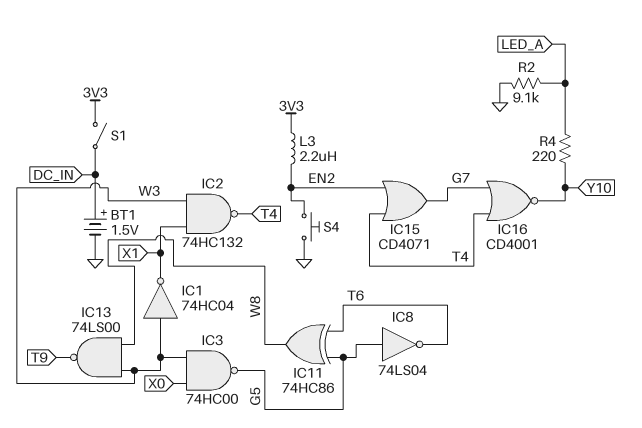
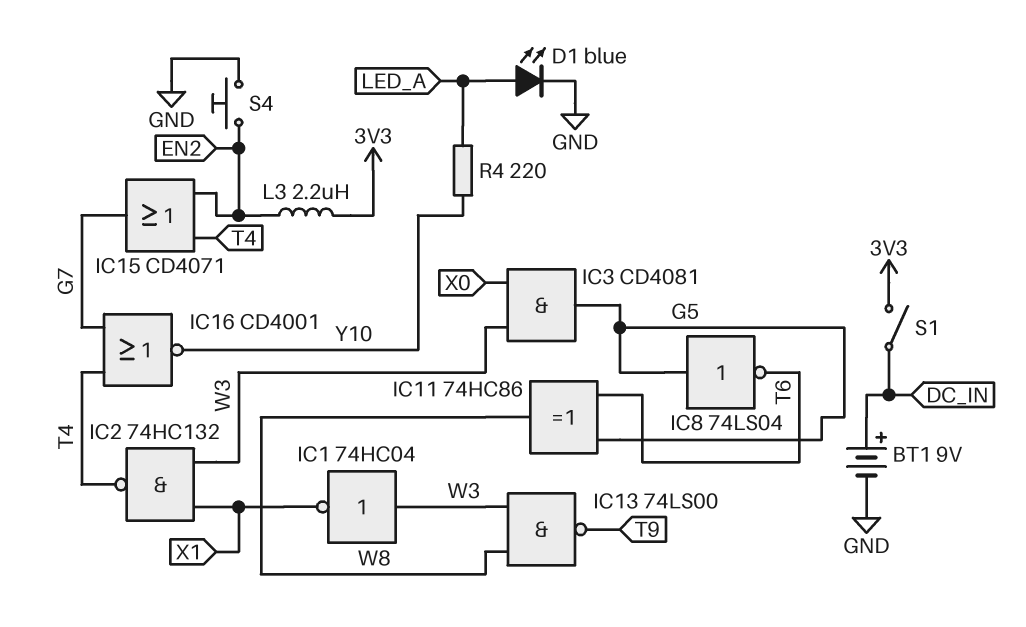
BT1: 1.5V (plus DC_IN, minus GND) -> 9V (plus DC_IN, minus GND)
D1: none -> LED blue (A LED_A, K GND)
IC3: NAND 74HC00 (in W3, in X0, out G5) -> AND CD4081 (in W3, in X0, out G5)
R2: 9.1k (GND, LED_A) -> none

